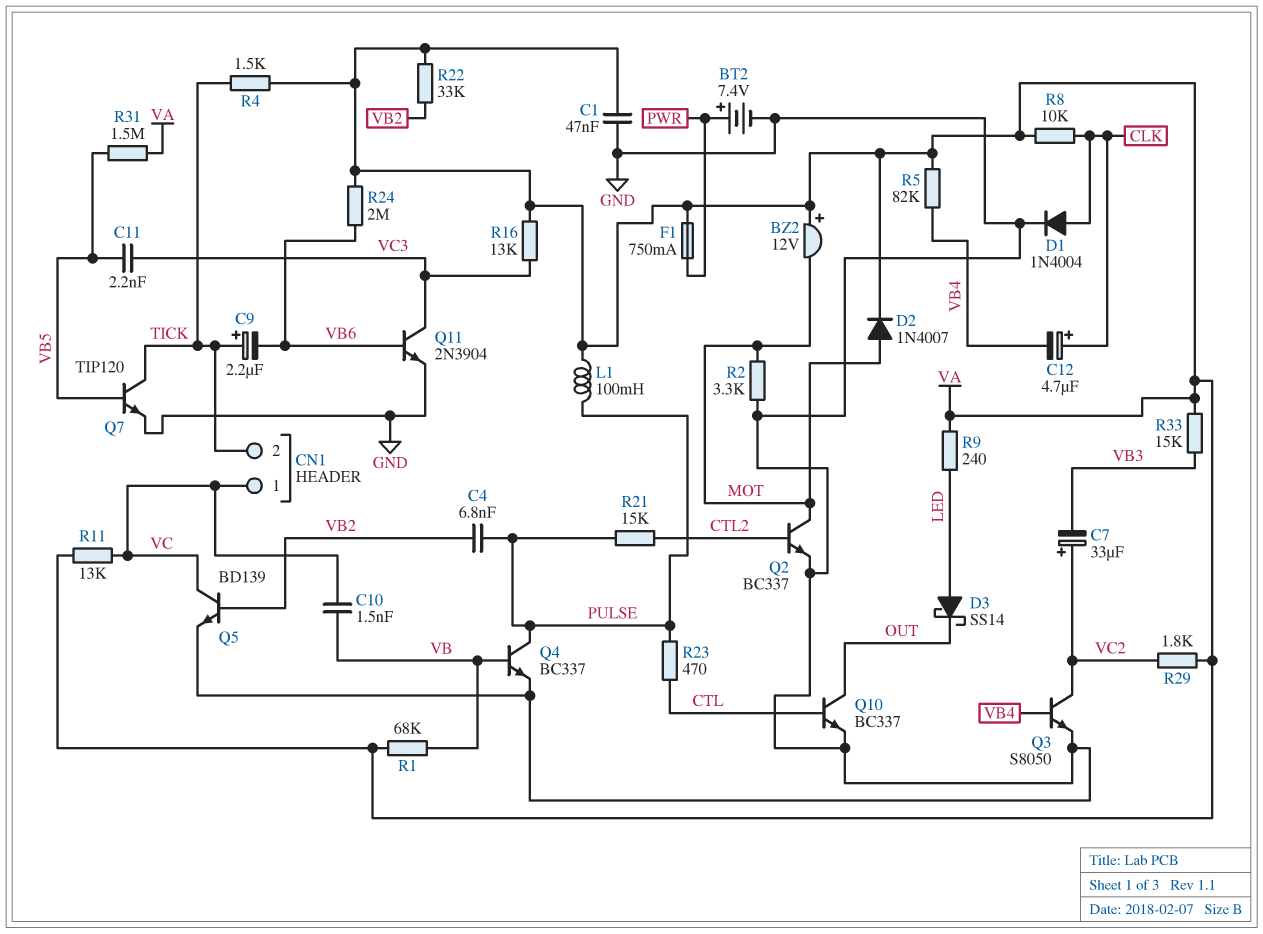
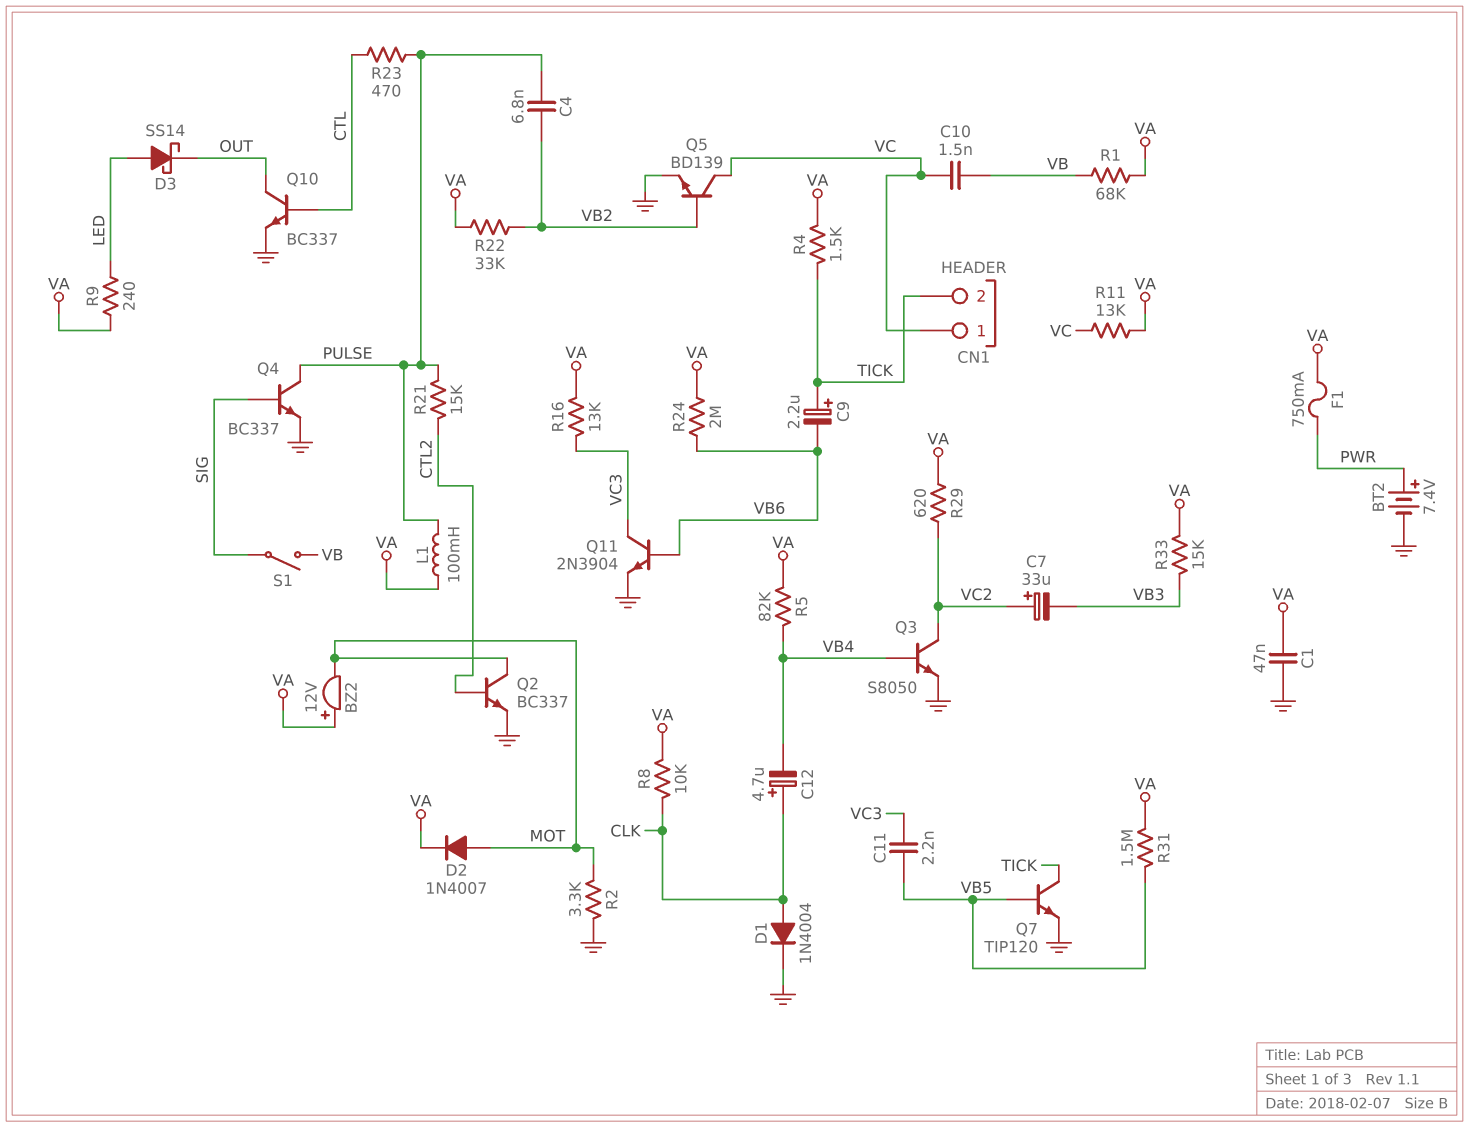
Q4: NPN BC337 (B VB, C PULSE, E GND) -> NPN BC337 (B SIG, C PULSE, E GND)
R29: 1.8k (VA, VC2) -> 620 (VA, VC2)
S1: none -> switch (SIG, VB)

